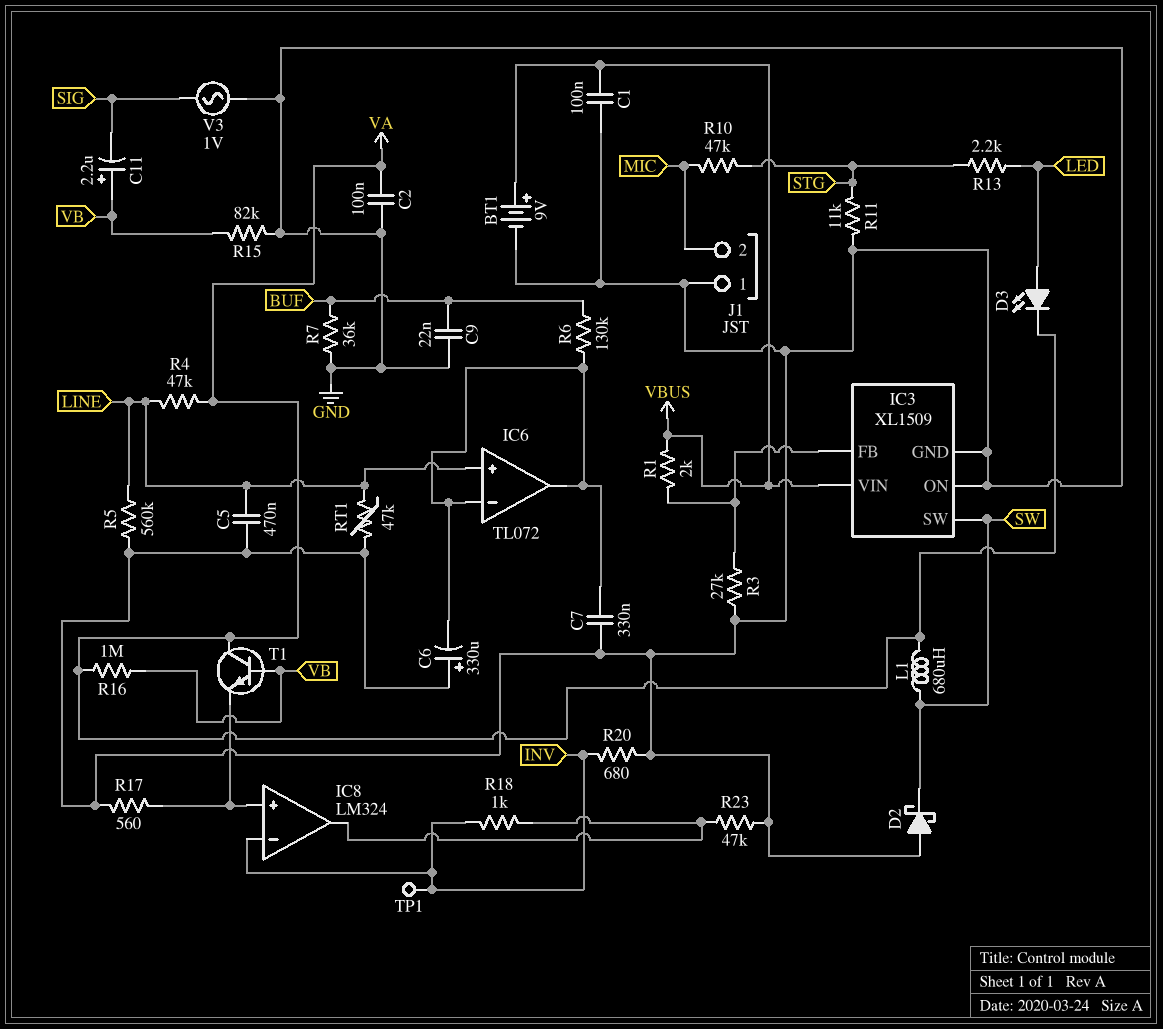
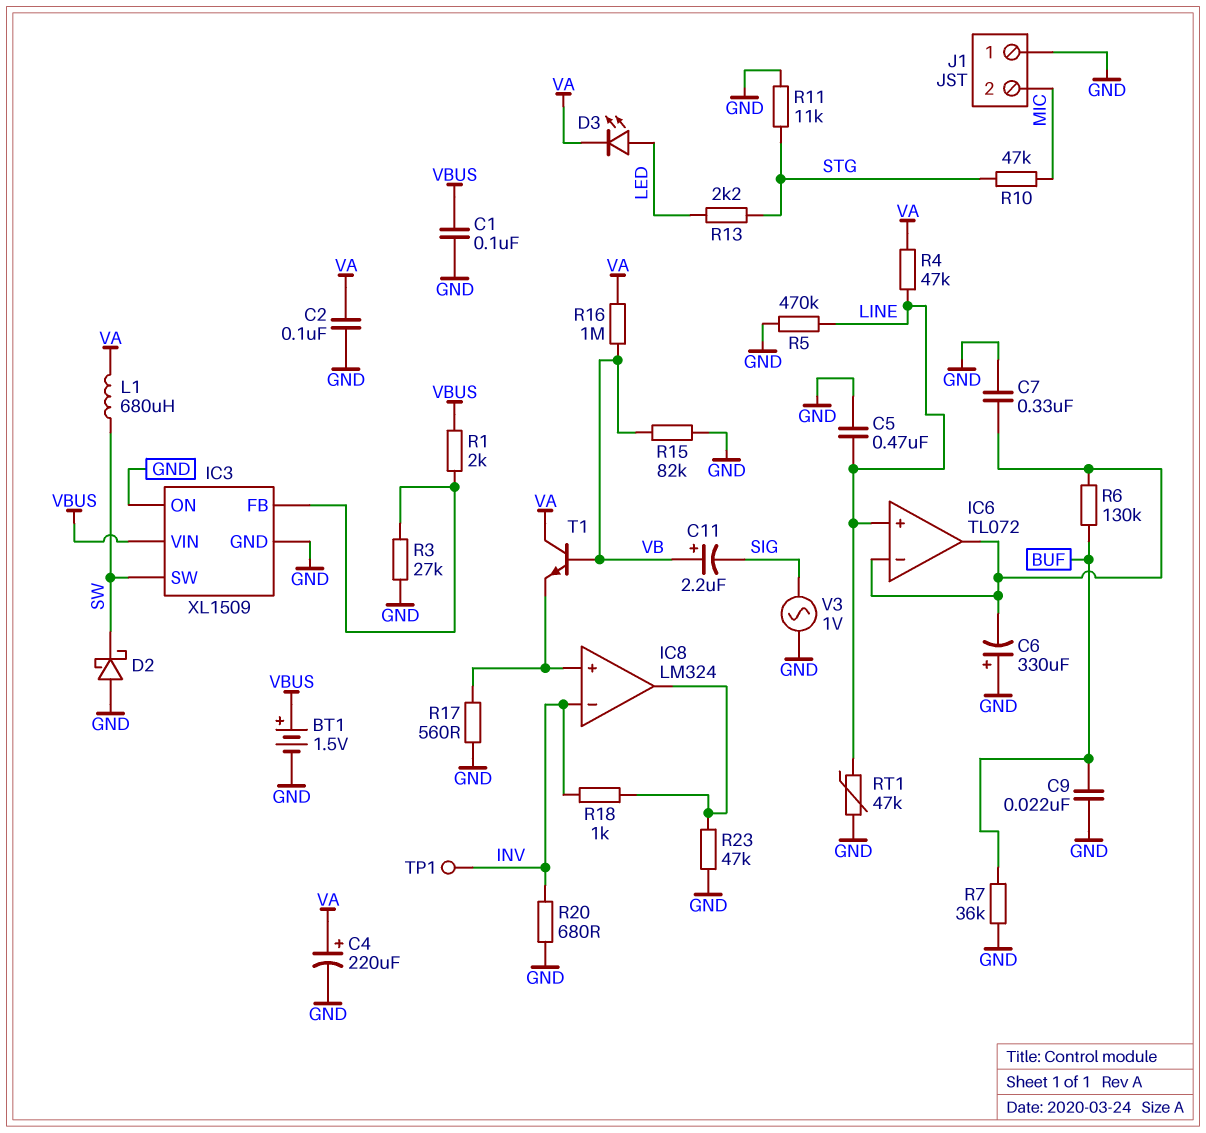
BT1: 9V (plus VBUS, minus GND) -> 1.5V (plus VBUS, minus GND)
C4: none -> 220uF (plus VA, minus GND)
R5: 560k (GND, LINE) -> 470k (GND, LINE)

